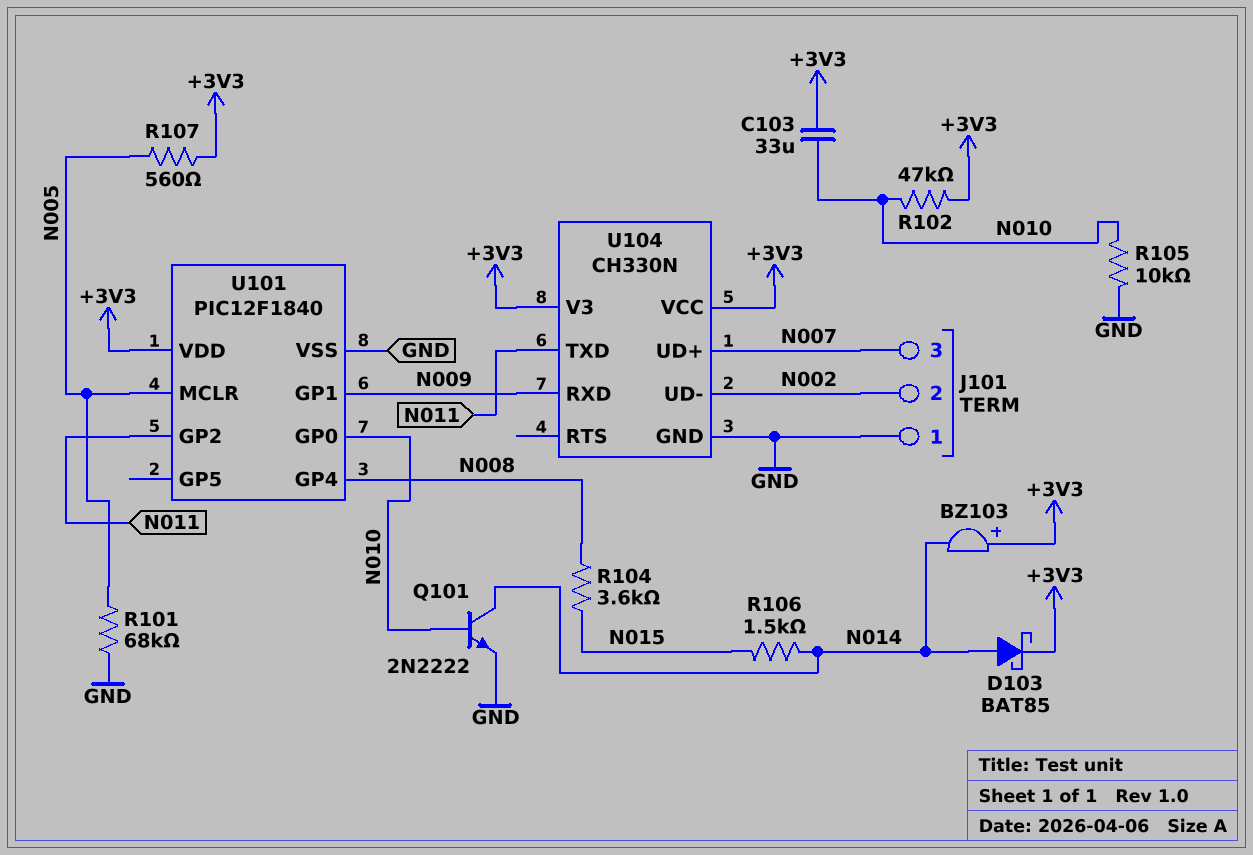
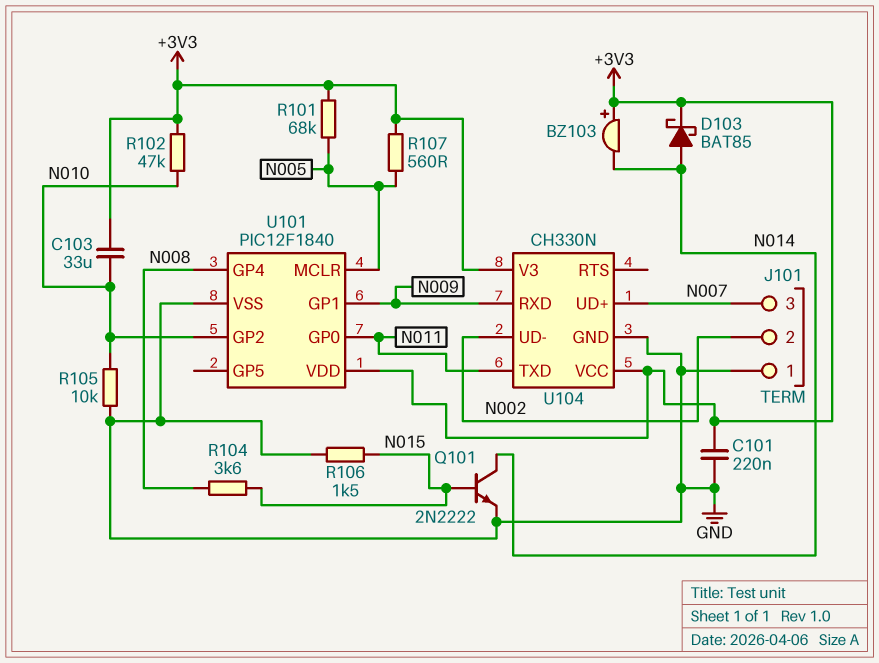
C101: none -> 220nF (+3V3, GND)
Q101: NPN 2N2222 (B N010, C N014, E GND) -> NPN 2N2222 (B N015, C N014, E GND)
R101: 68k (GND, N005) -> 68k (+3V3, N005)
R106: 1.5k (N014, N015) -> 1.5k (GND, N015)
U101 pin GP0: N010 -> N011
U101 pin GP2: N011 -> N010

